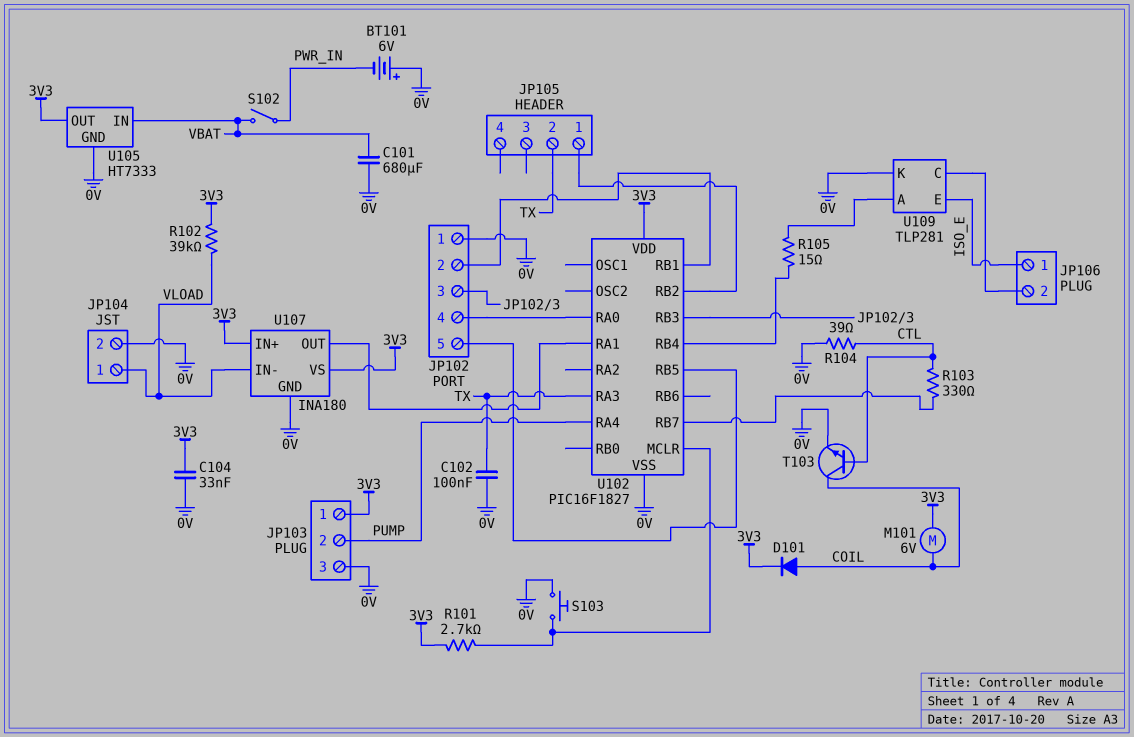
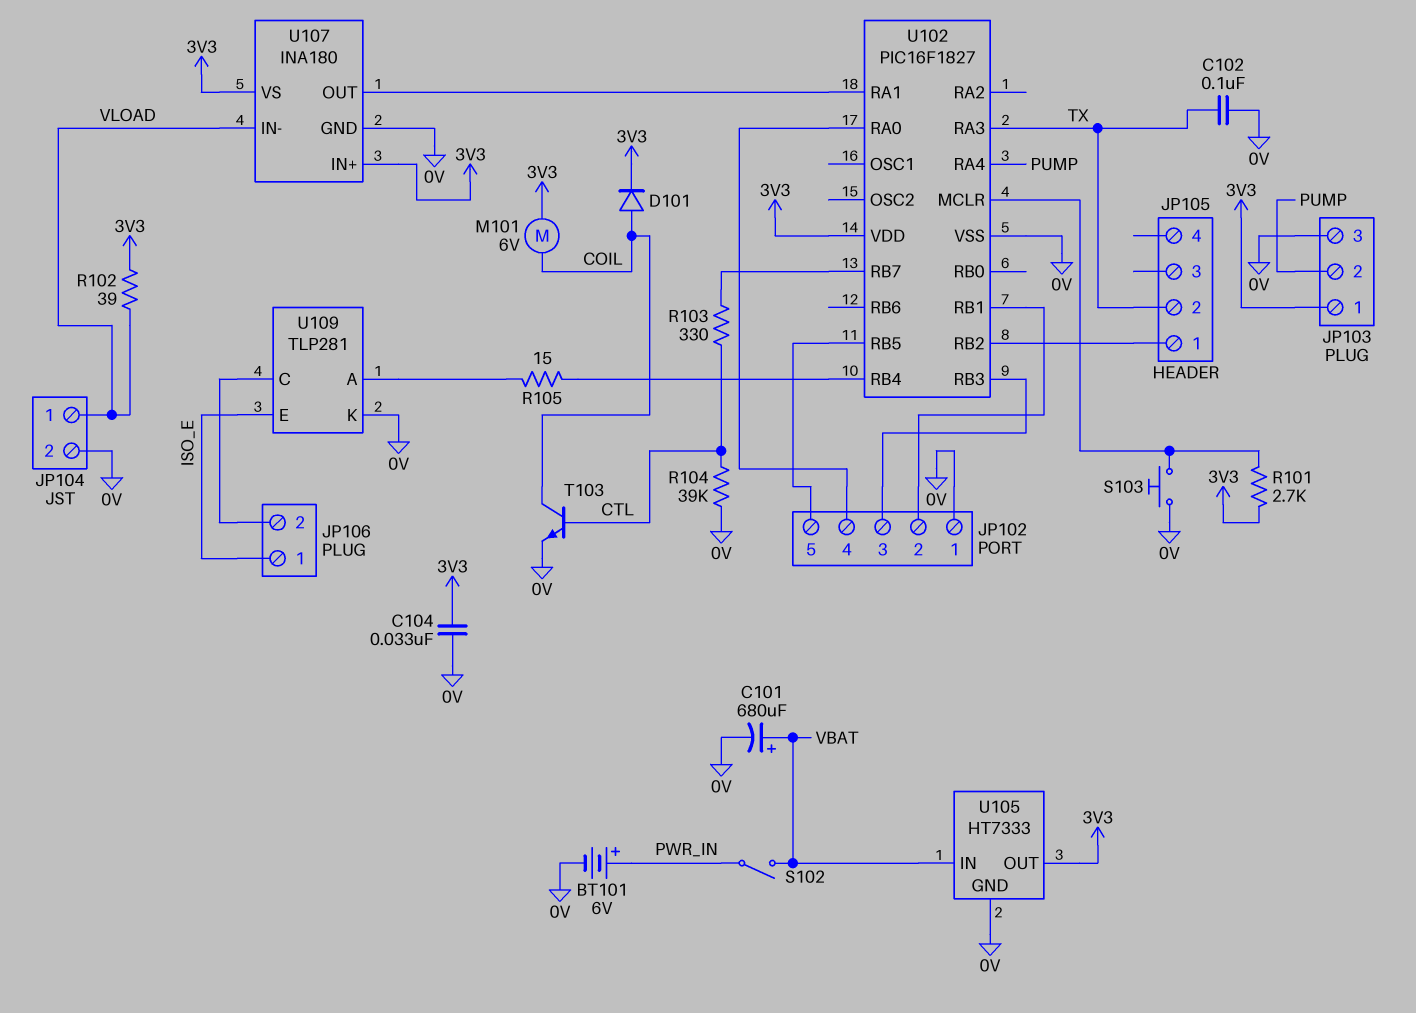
BT101: 6V (plus 0V, minus PWR_IN) -> 6V (plus PWR_IN, minus 0V)
C101: 680uF (0V, VBAT) -> 680uF (plus VBAT, minus 0V)
R102: 39k (3V3, VLOAD) -> 39 (3V3, VLOAD)
R104: 39 (0V, CTL) -> 39k (0V, CTL)

